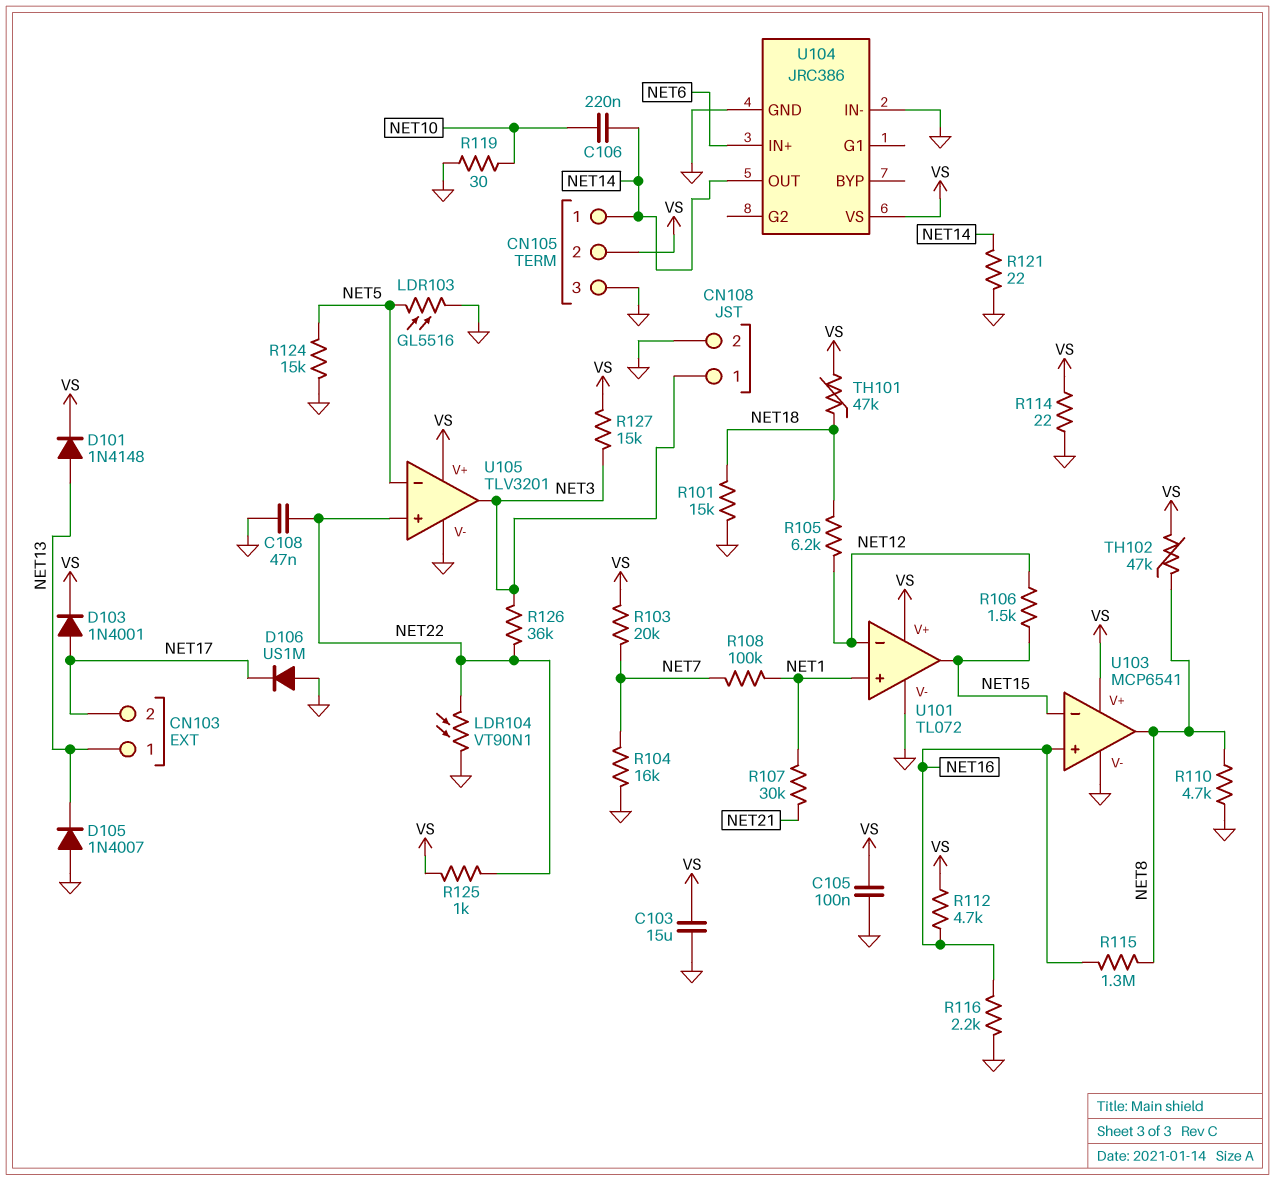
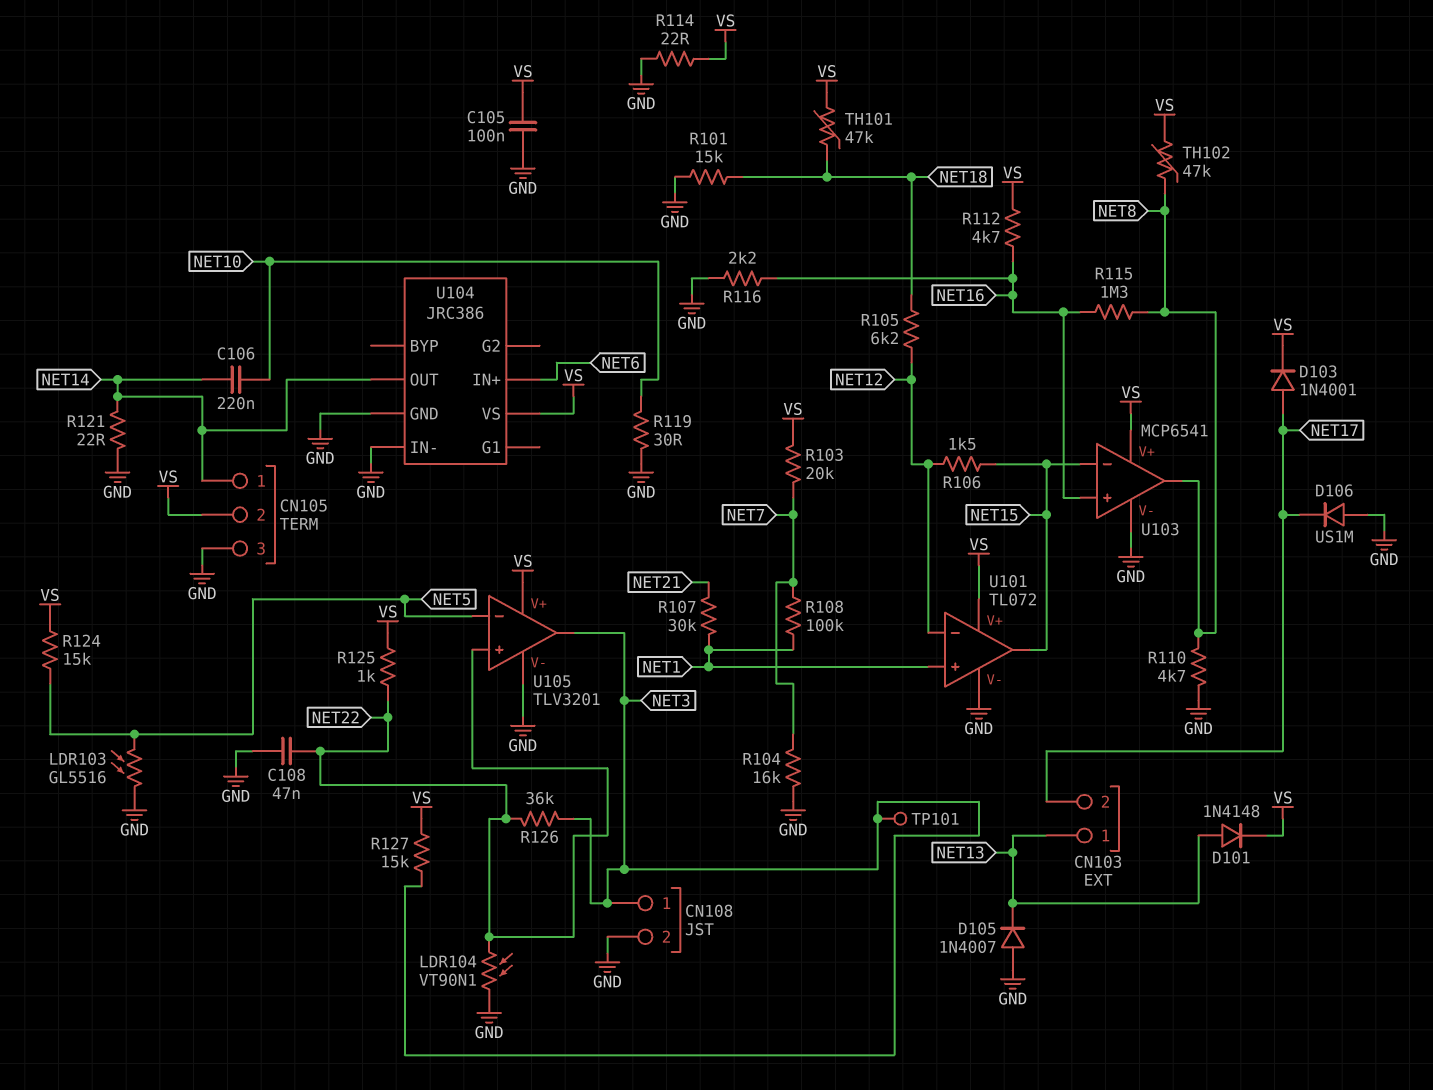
C103: 15uF (GND, VS) -> none
R124: 15k (GND, NET5) -> 15k (NET5, VS)
TP101: none -> test point (NET3)

